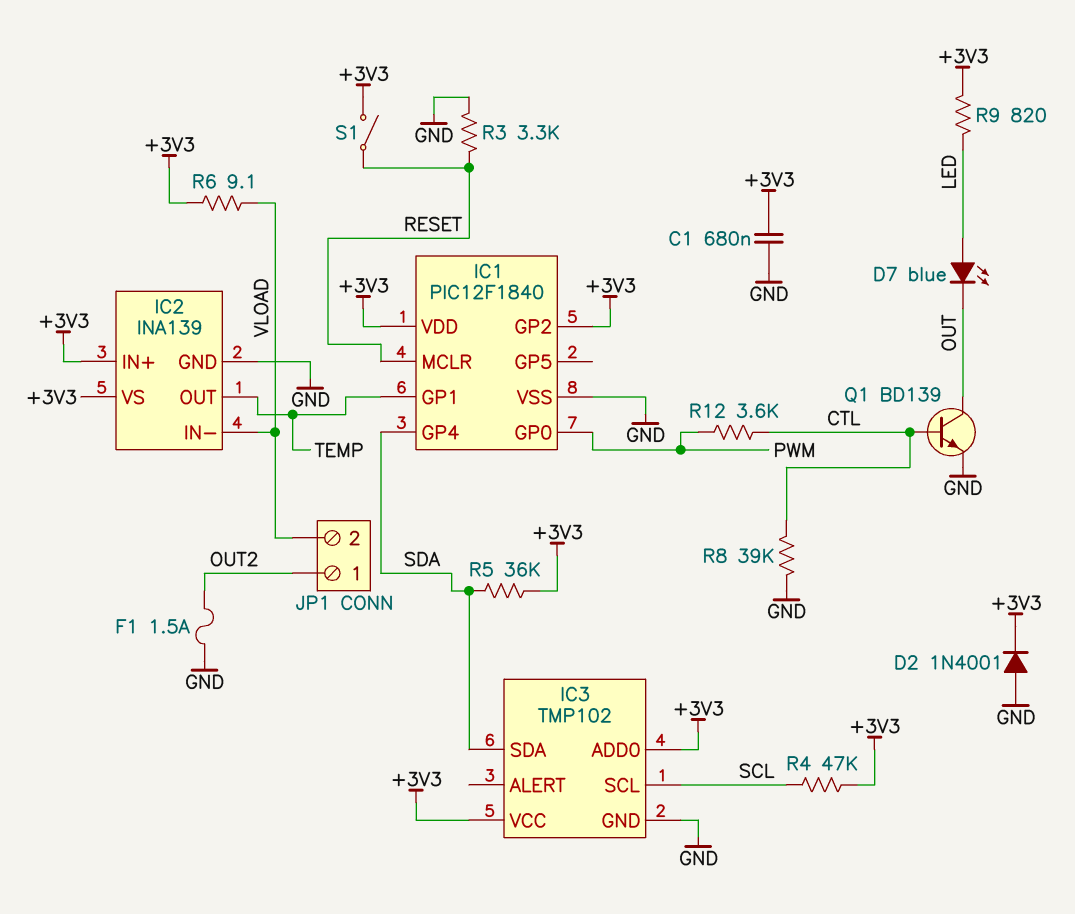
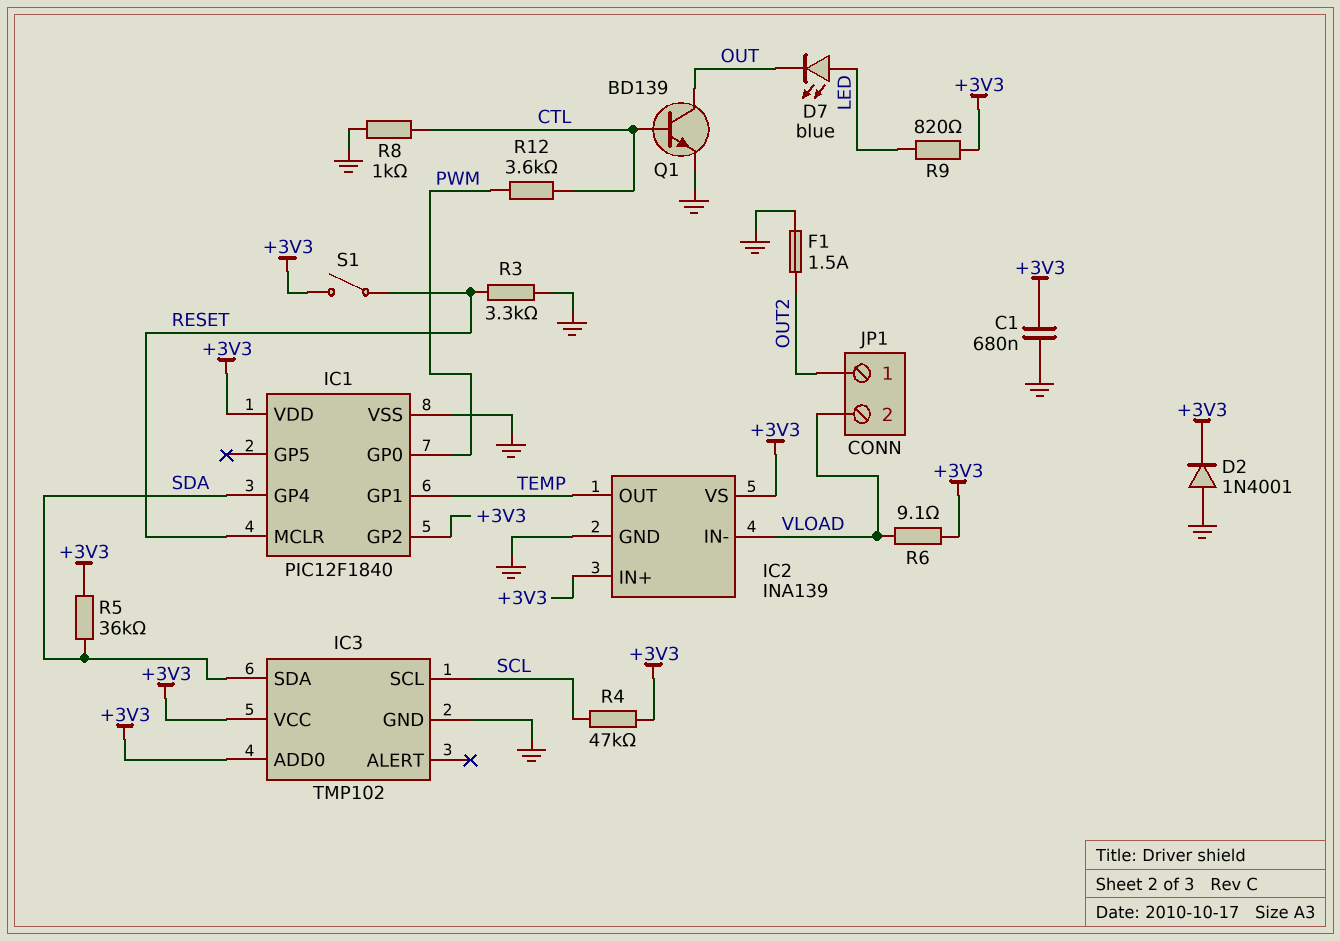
R8: 39k (CTL, GND) -> 1k (CTL, GND)

